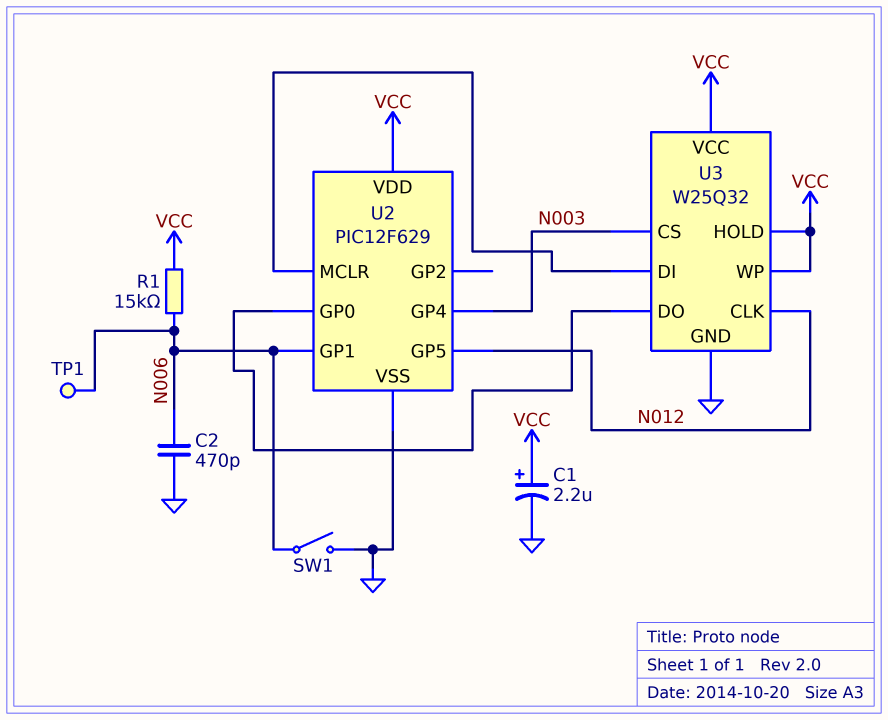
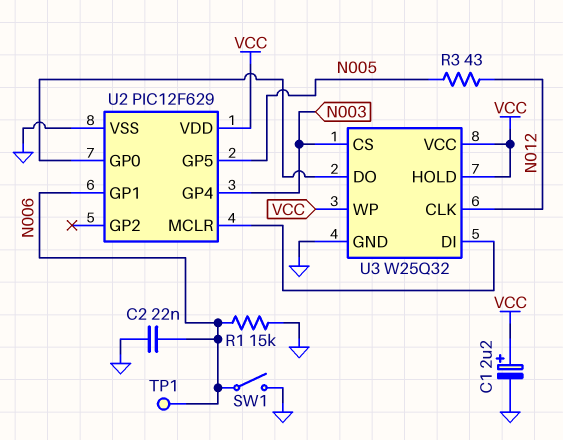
C2: 470pF (GND, N006) -> 22nF (GND, N006)
R1: 15k (N006, VCC) -> 15k (GND, N006)
R3: none -> 43 (N005, N012)
U2 pin GP5: N012 -> N005

